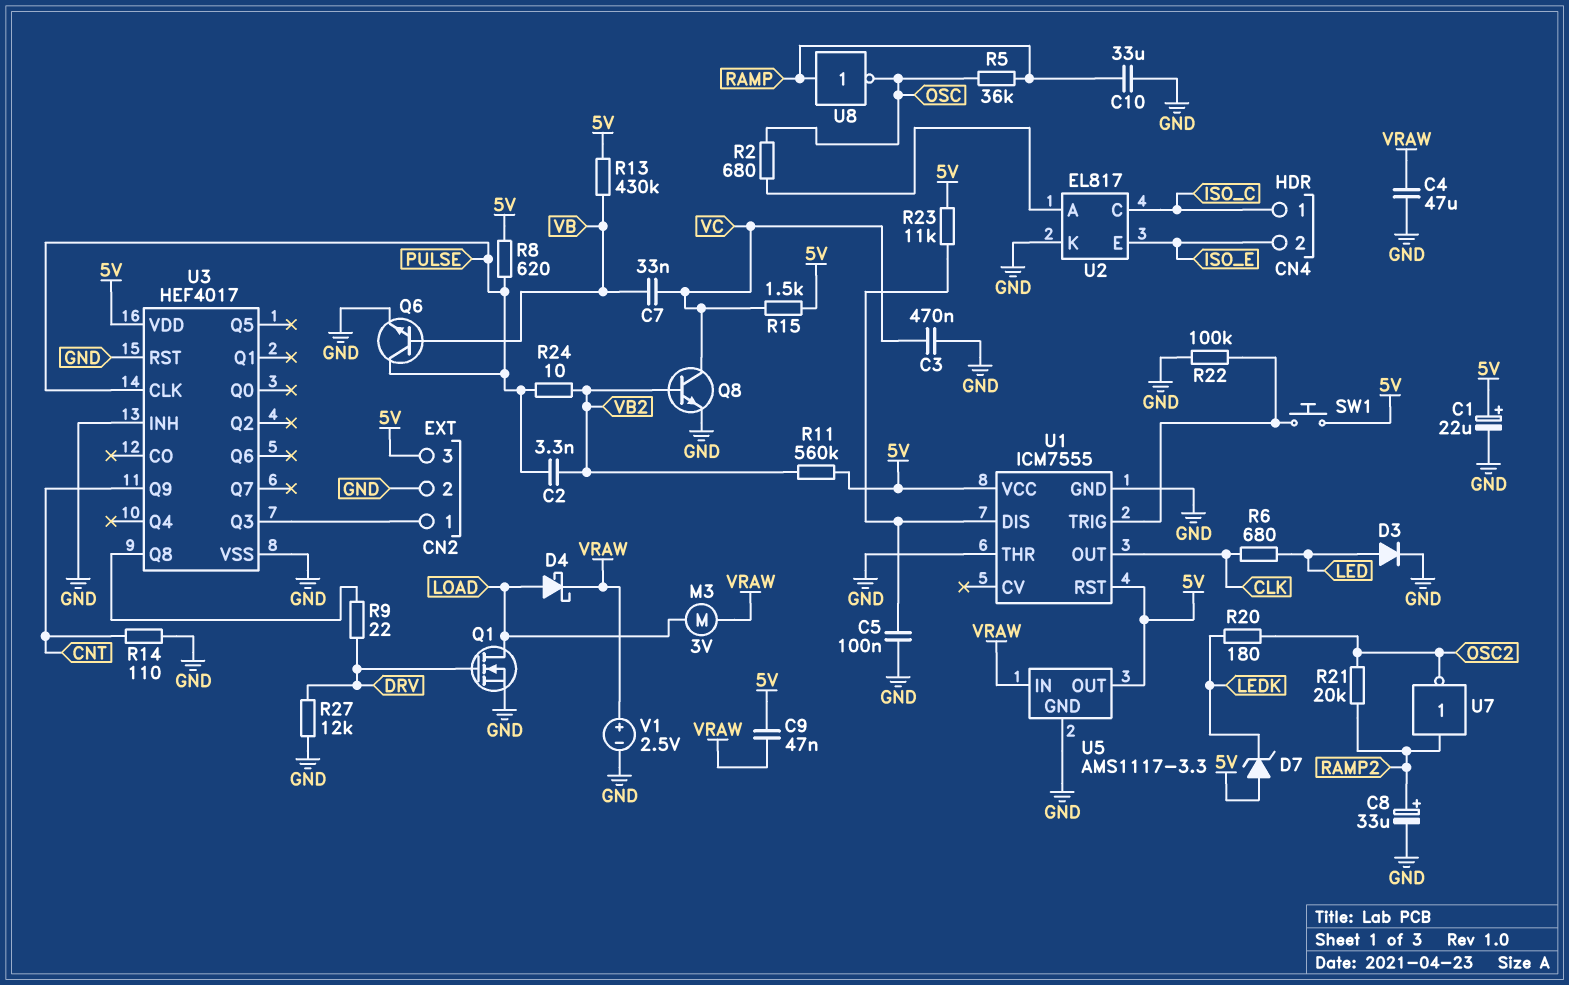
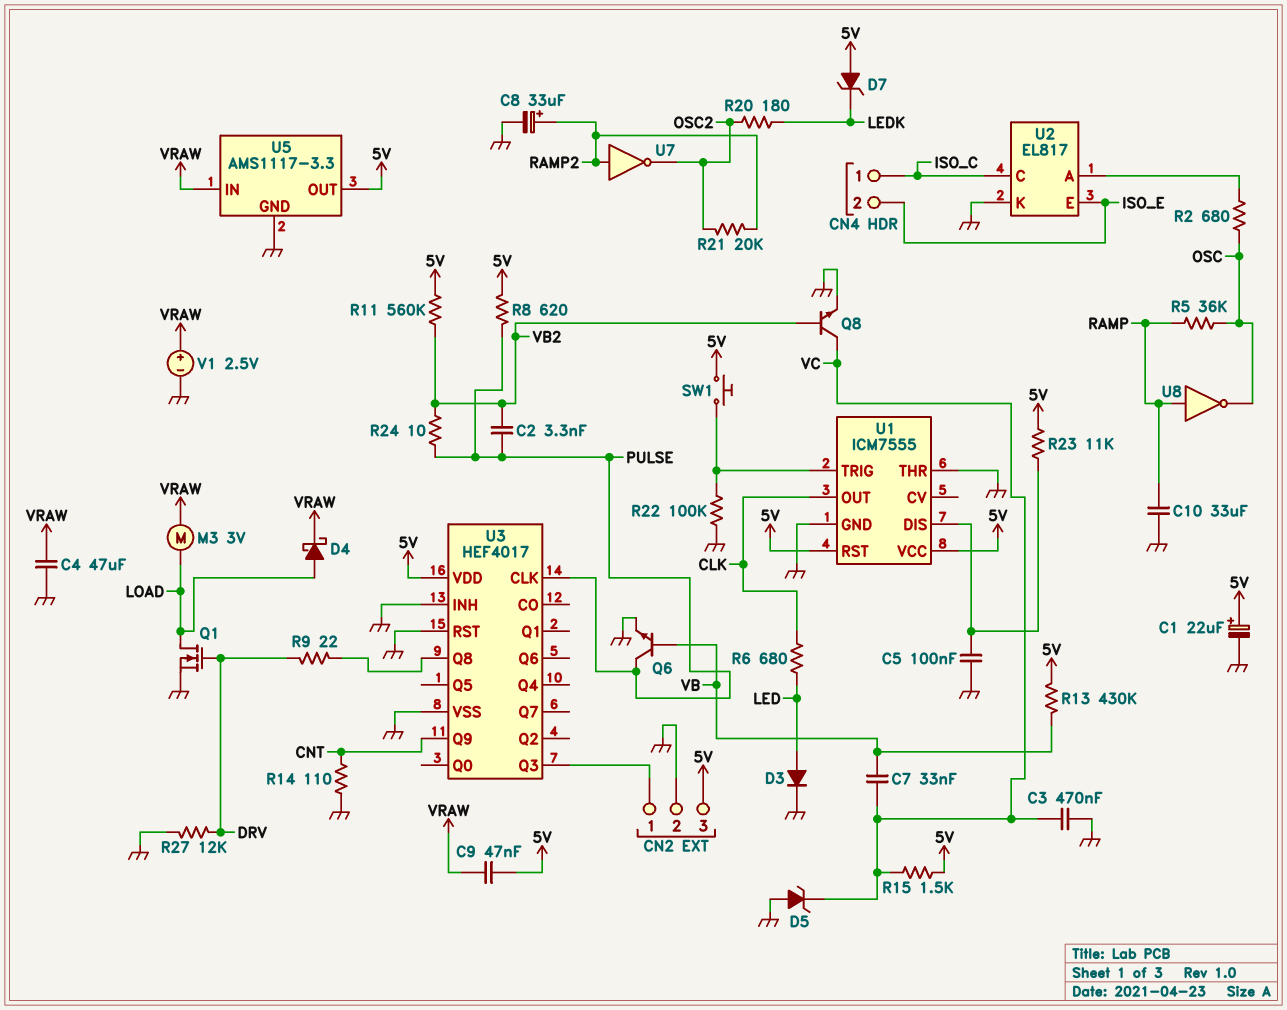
D5: none -> zener (A GND, K VC)

